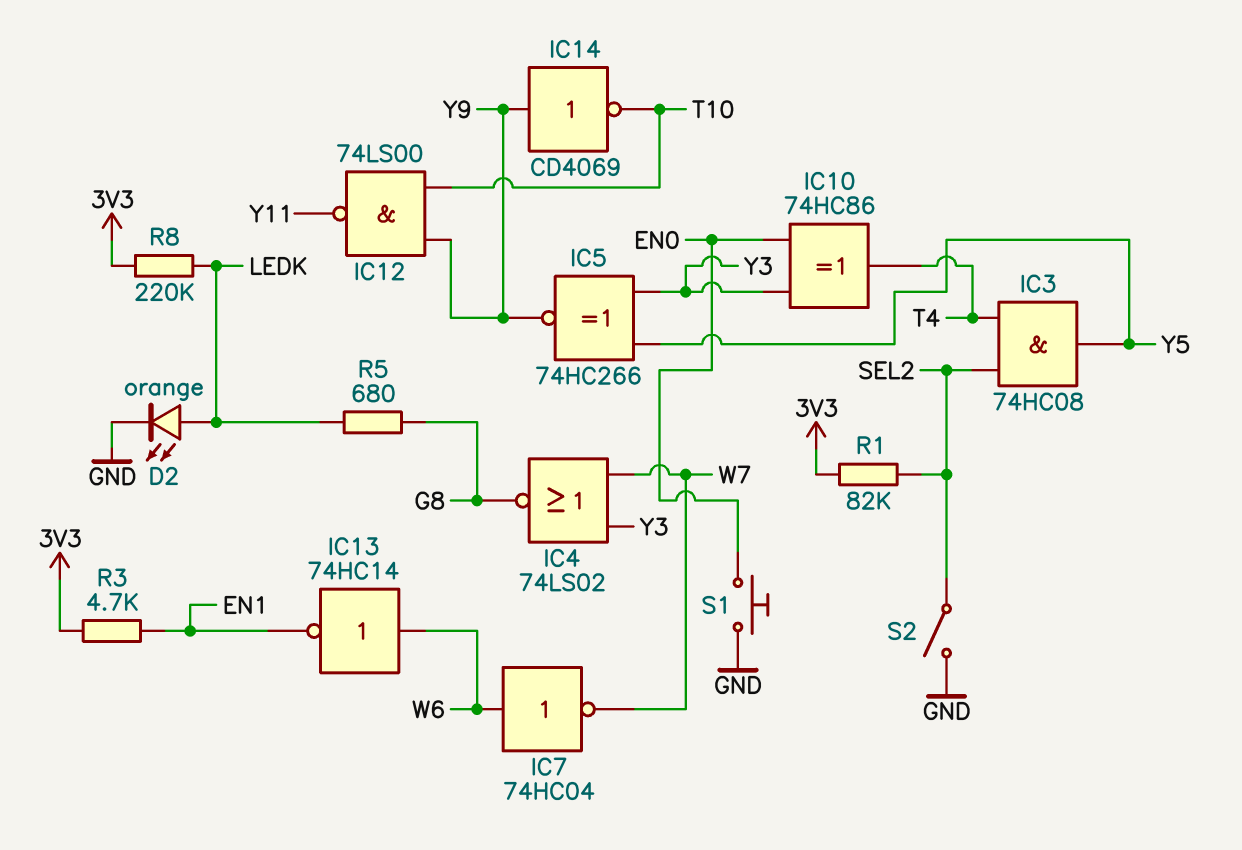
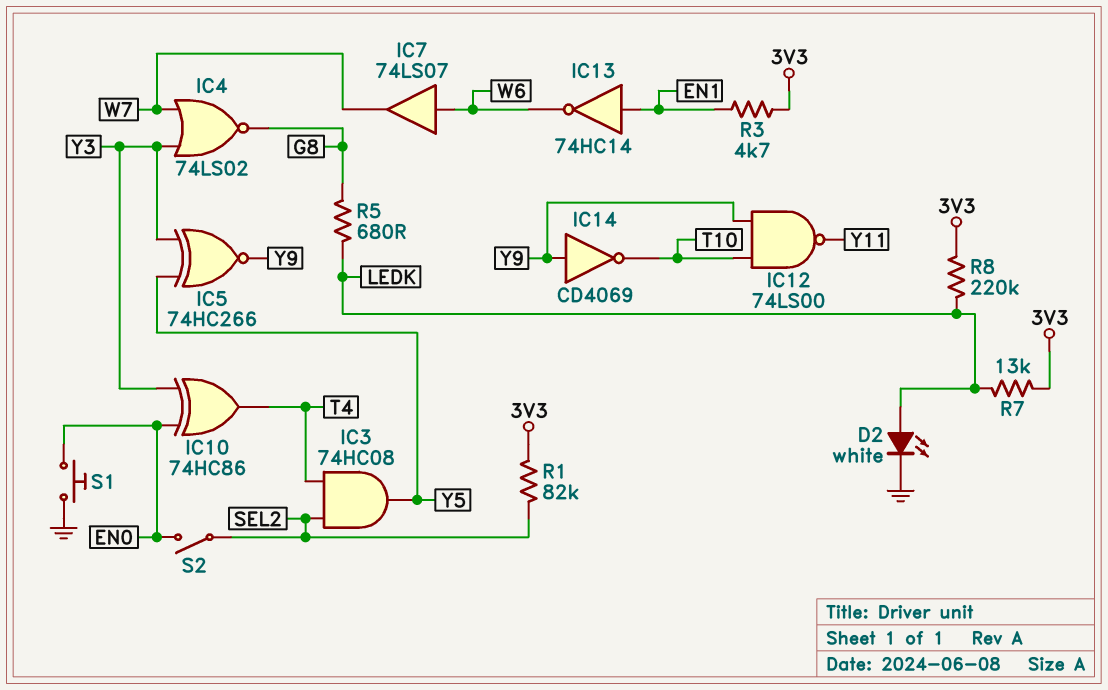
D2: LED orange (A LEDK, K GND) -> LED white (A LEDK, K GND)
IC7: NOT 74HC04 (in W6, out W7) -> buffer 74LS07 (in W6, out W7)
IC13: NOT 74HC14 (in W6, out EN1) -> NOT 74HC14 (in EN1, out W6)
R7: none -> 13k (3V3, LEDK)
S2: switch (GND, SEL2) -> switch (EN0, SEL2)

